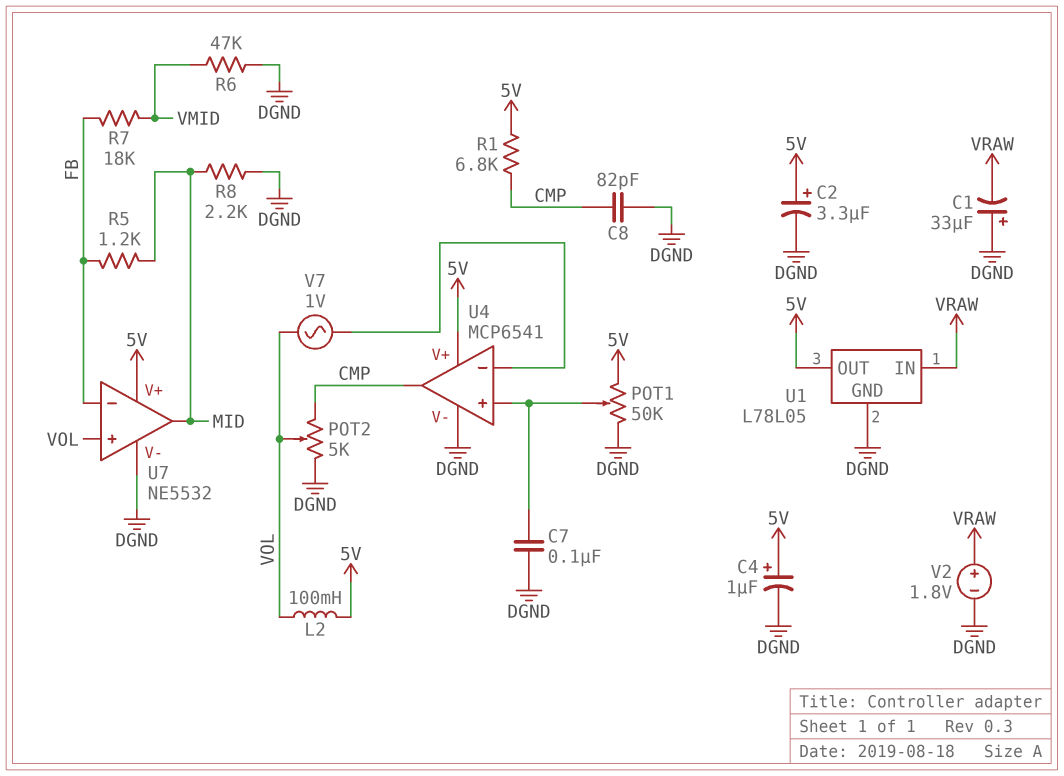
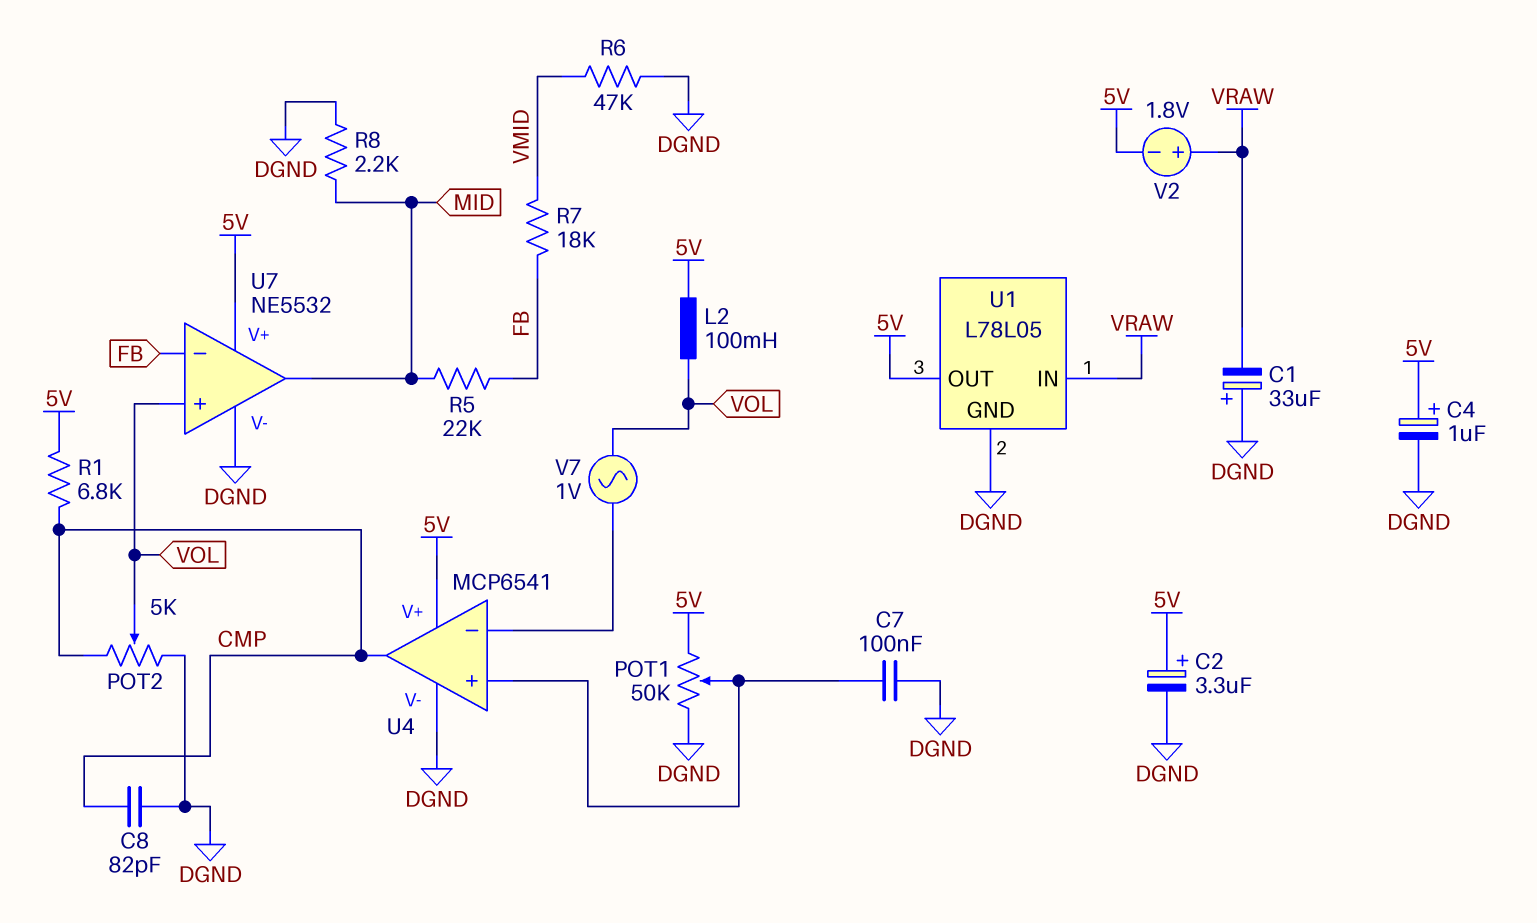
R5: 1.2k (FB, MID) -> 22k (FB, MID)
V2: 1.8V (plus VRAW, minus DGND) -> 1.8V (plus VRAW, minus 5V)

